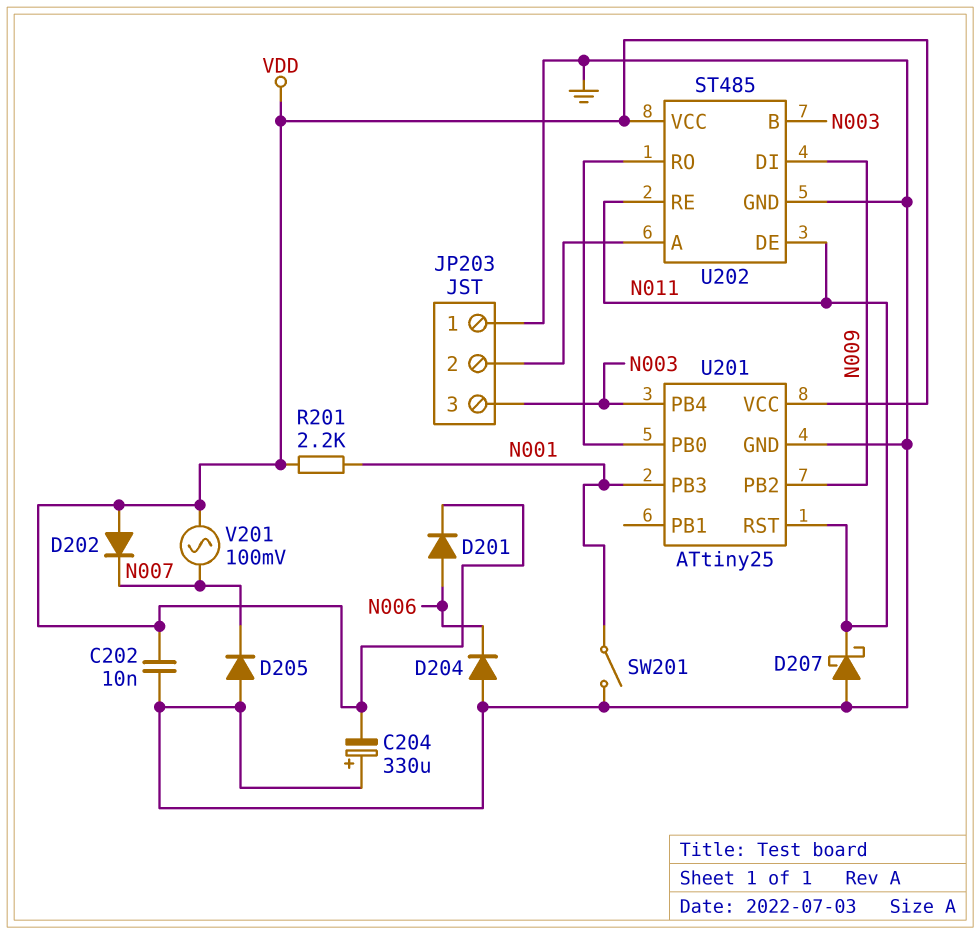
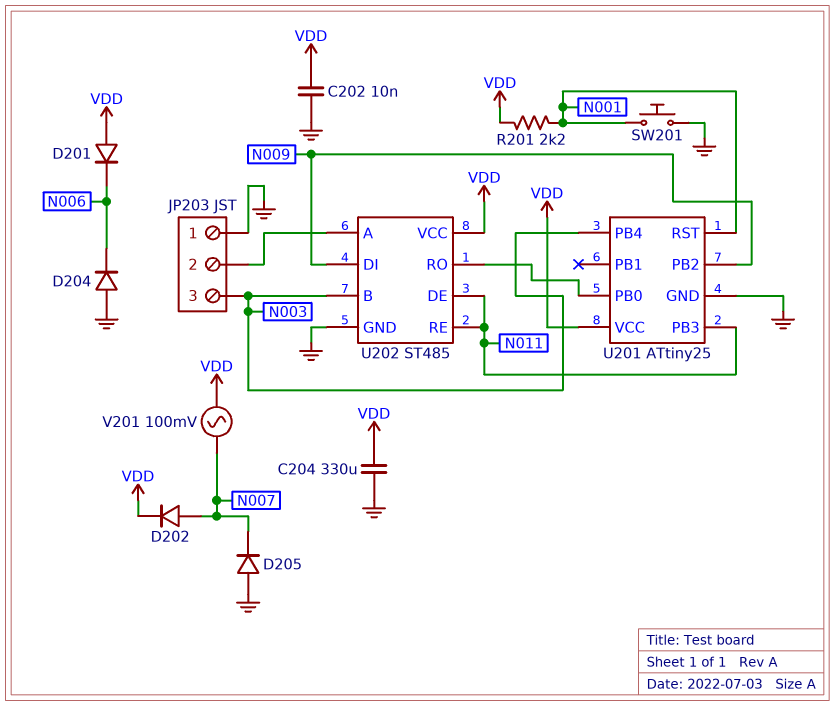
C204: 330uF (plus GND, minus VDD) -> 330uF (GND, VDD)
D201: diode (A N006, K VDD) -> diode (A VDD, K N006)
D202: diode (A VDD, K N007) -> diode (A N007, K VDD)
D207: schottky (A GND, K N011) -> none
SW201: switch (GND, N001) -> button (GND, N001)
U201 pin PB3: N001 -> N011
U201 pin RST: N011 -> N001

